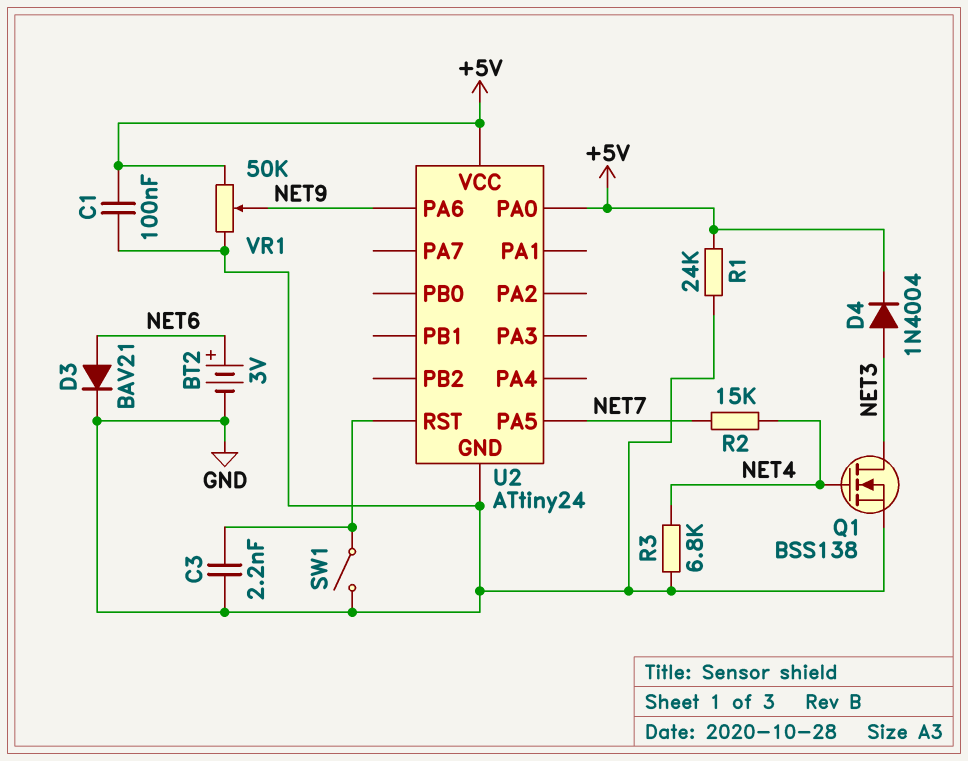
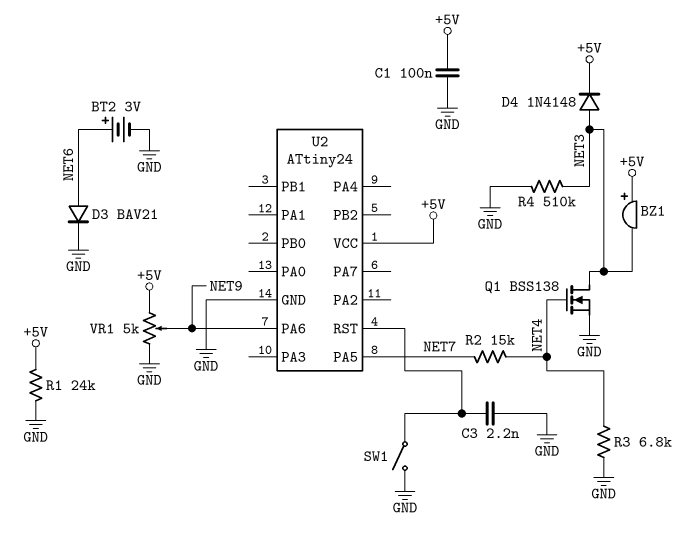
BZ1: none -> buzzer (plus +5V, minus NET3)
D4: diode 1N4004 (A NET3, K +5V) -> diode 1N4148 (A NET3, K +5V)
R4: none -> 510k (GND, NET3)
U2 pin PA0: +5V -> none
VR1: 50k (+5V, GND, wiper NET9) -> 5k (+5V, GND, wiper NET9)

